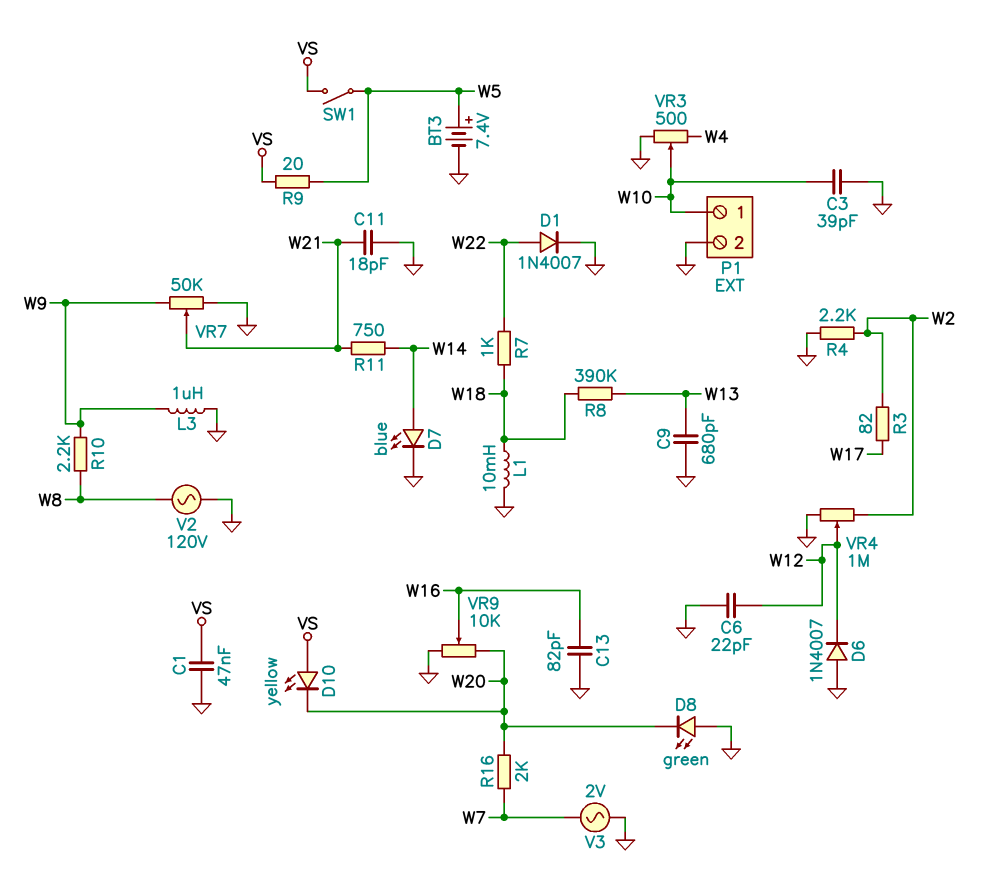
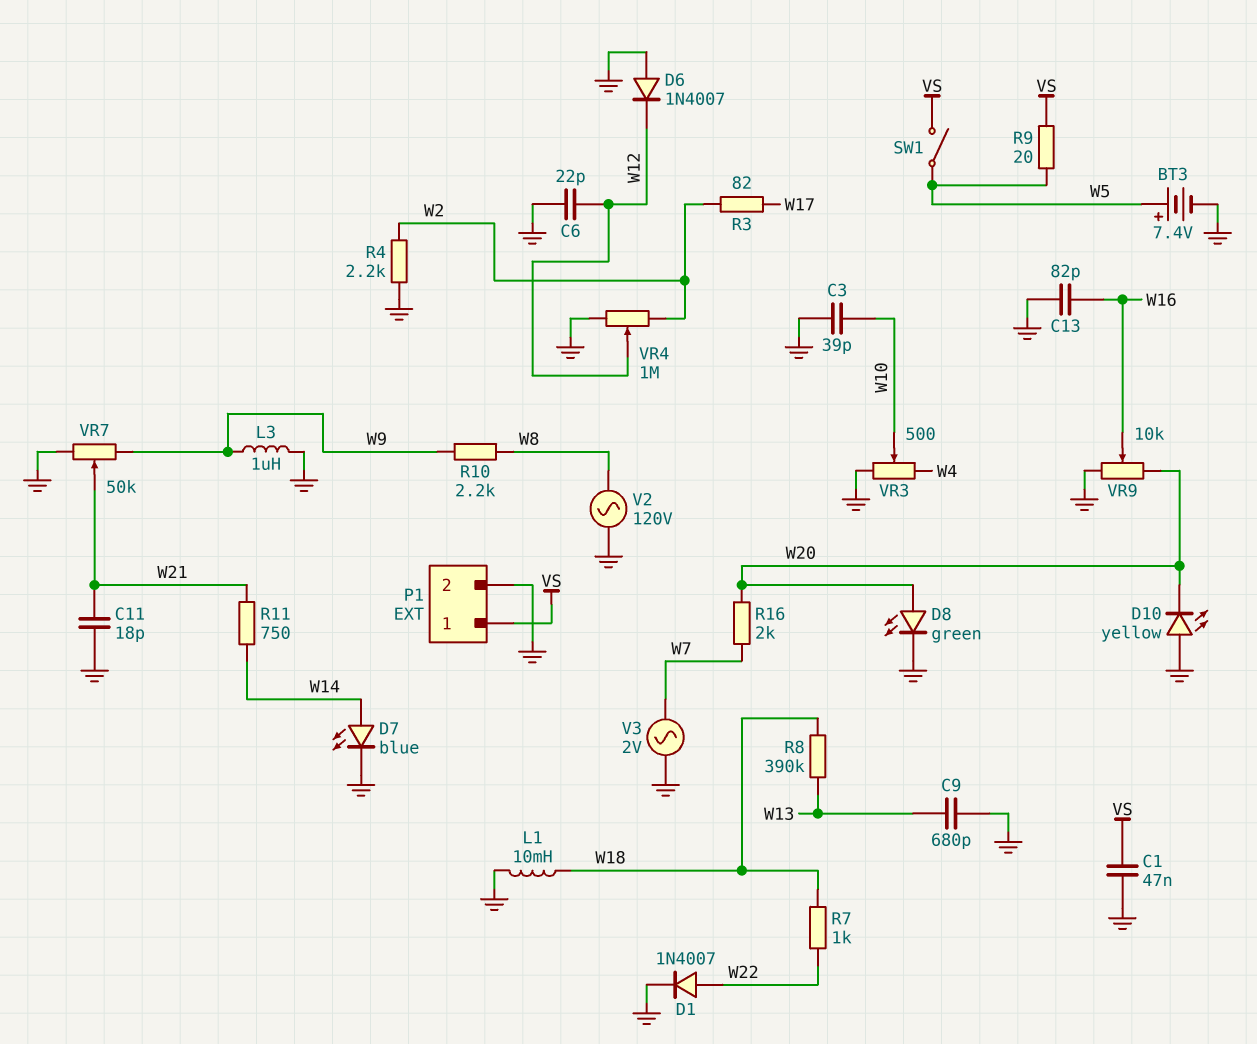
D8: LED green (A GND, K W20) -> LED green (A W20, K GND)
D10: LED yellow (A VS, K W20) -> LED yellow (A GND, K W20)
P1 pin 1: W10 -> VS

